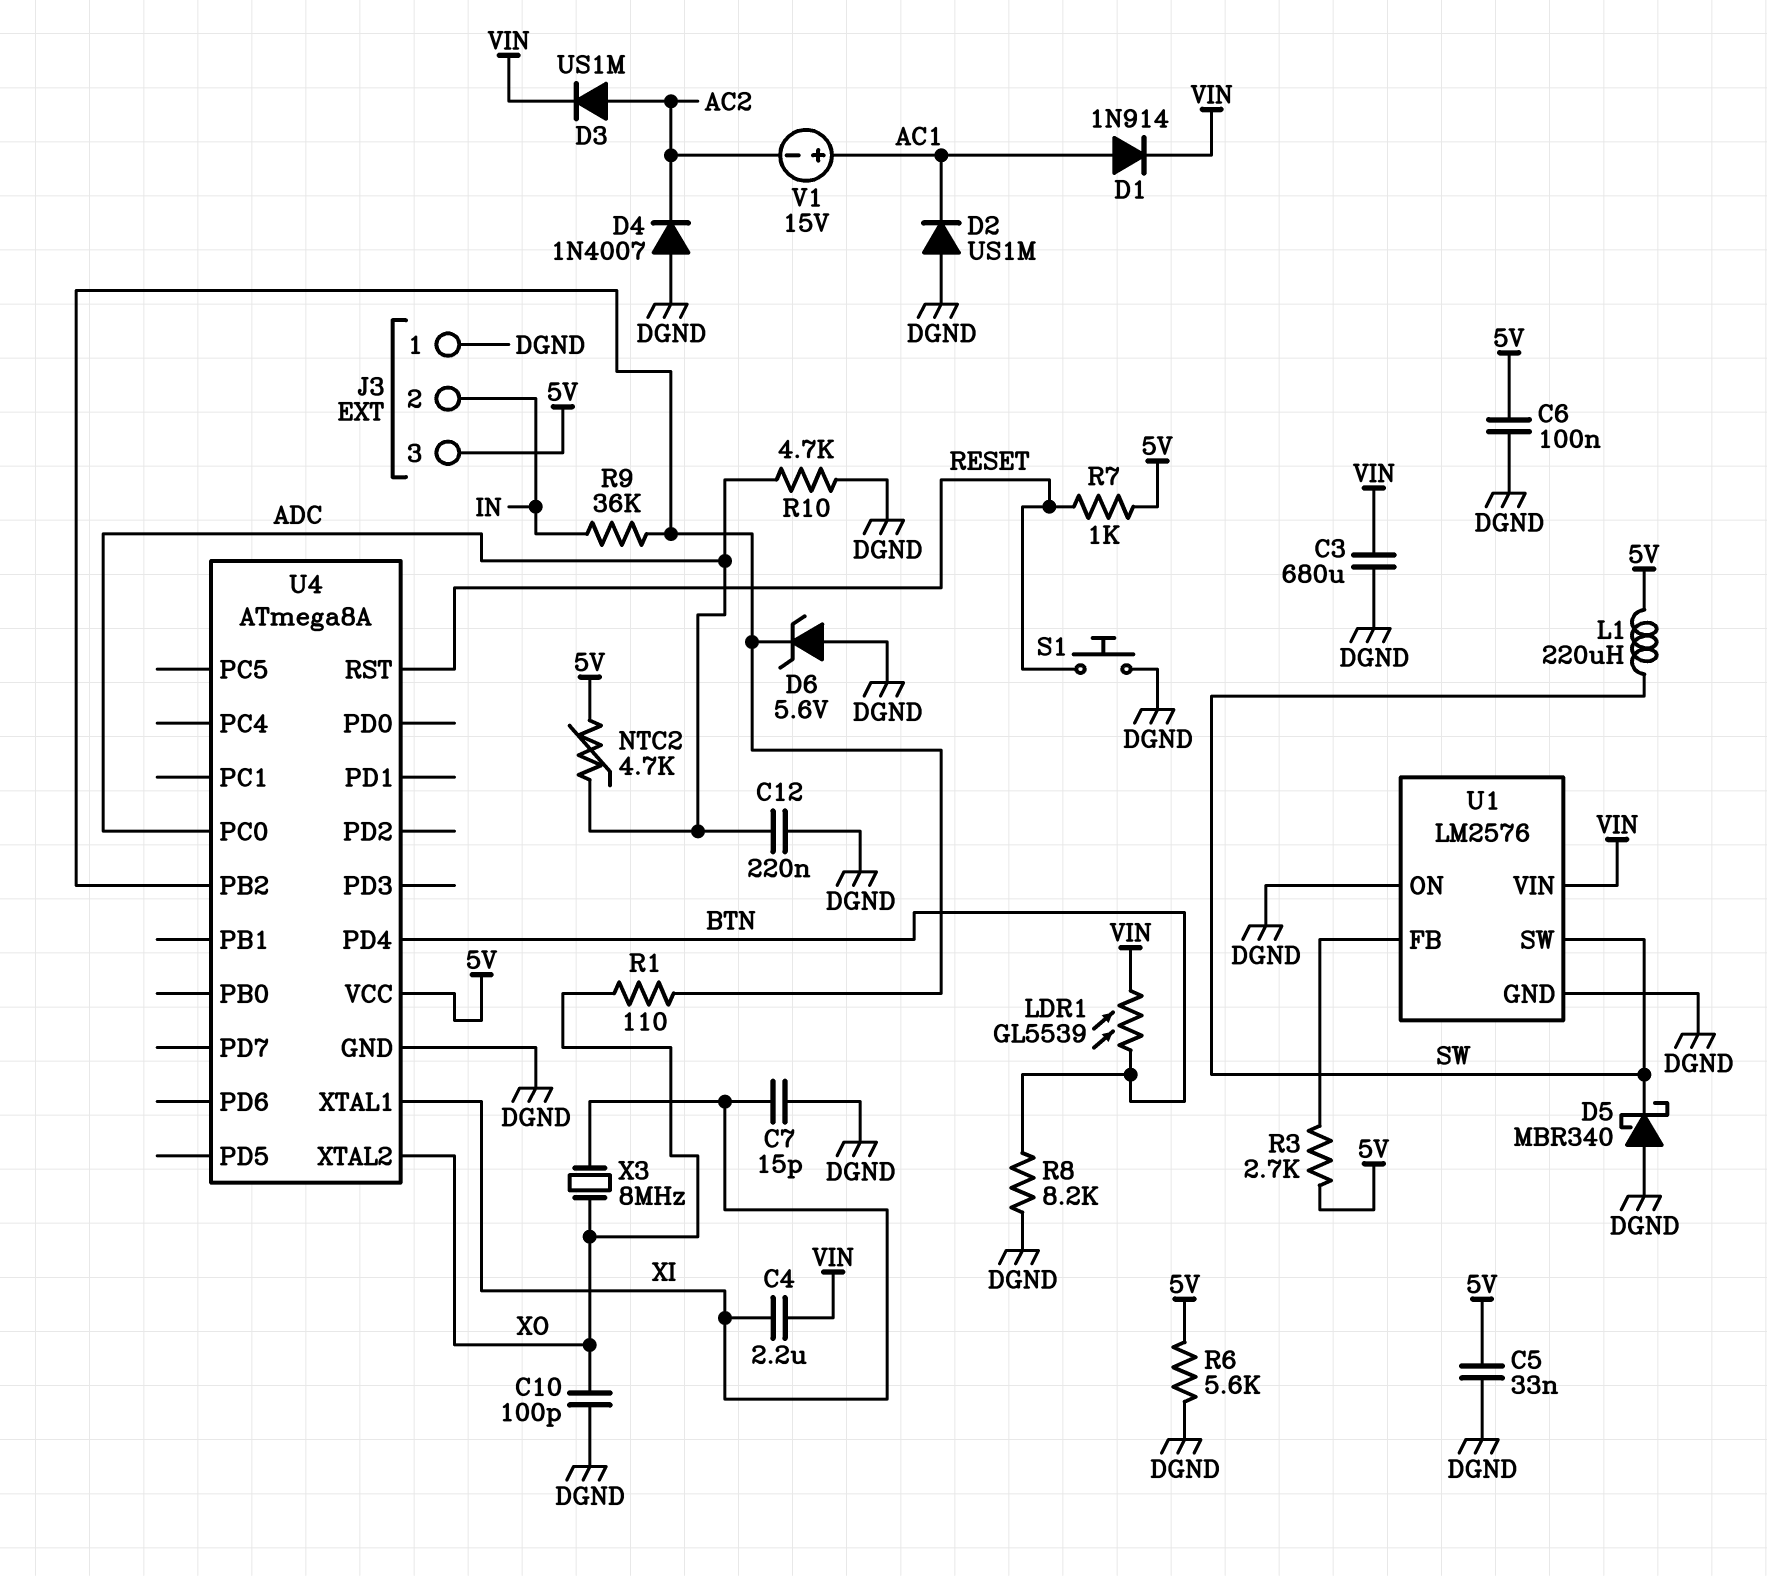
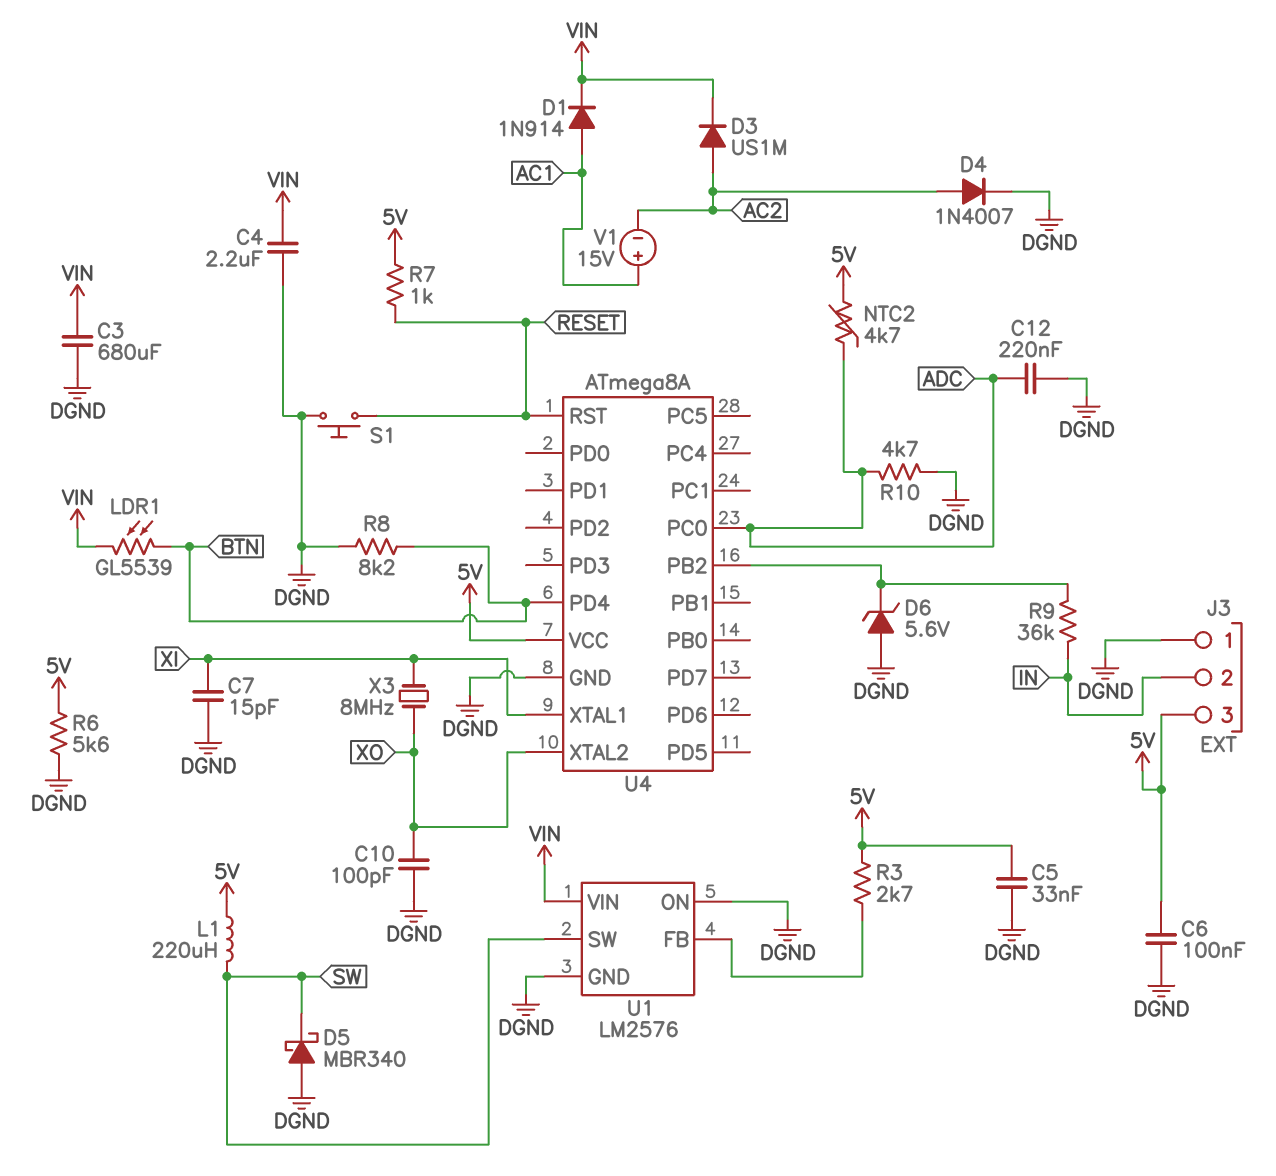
C4: 2.2uF (VIN, XI) -> 2.2uF (DGND, VIN)
D2: diode US1M (A DGND, K AC1) -> none
D4: diode 1N4007 (A DGND, K AC2) -> diode 1N4007 (A AC2, K DGND)
R1: 110 (U4/PB2, XO) -> none

